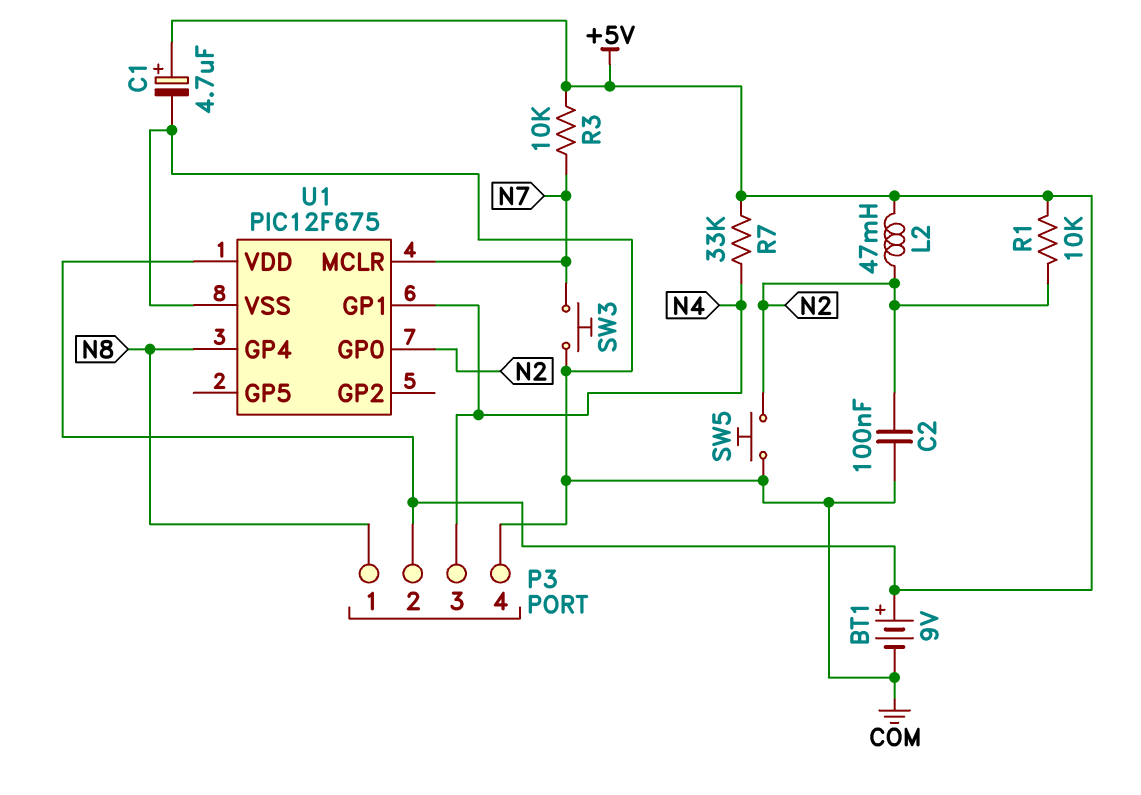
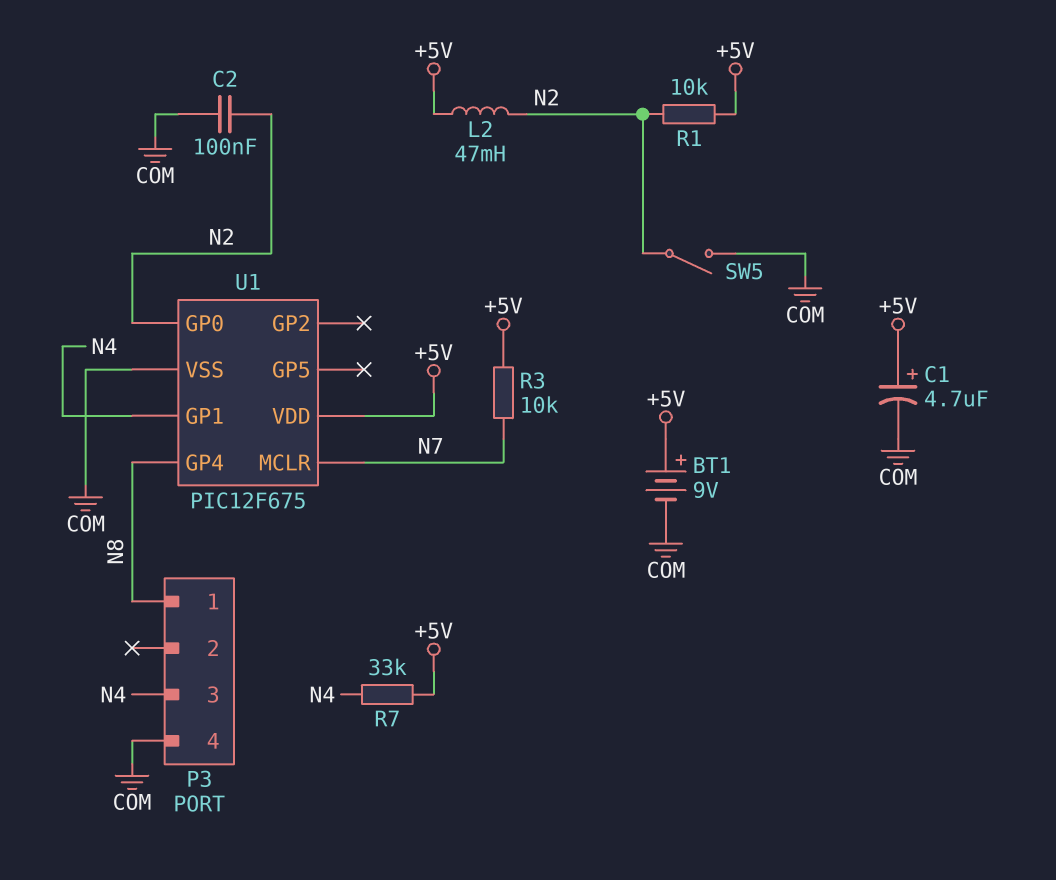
P3 pin 2: +5V -> none
SW3: button (COM, N7) -> none
SW5: button (COM, N2) -> switch (COM, N2)

